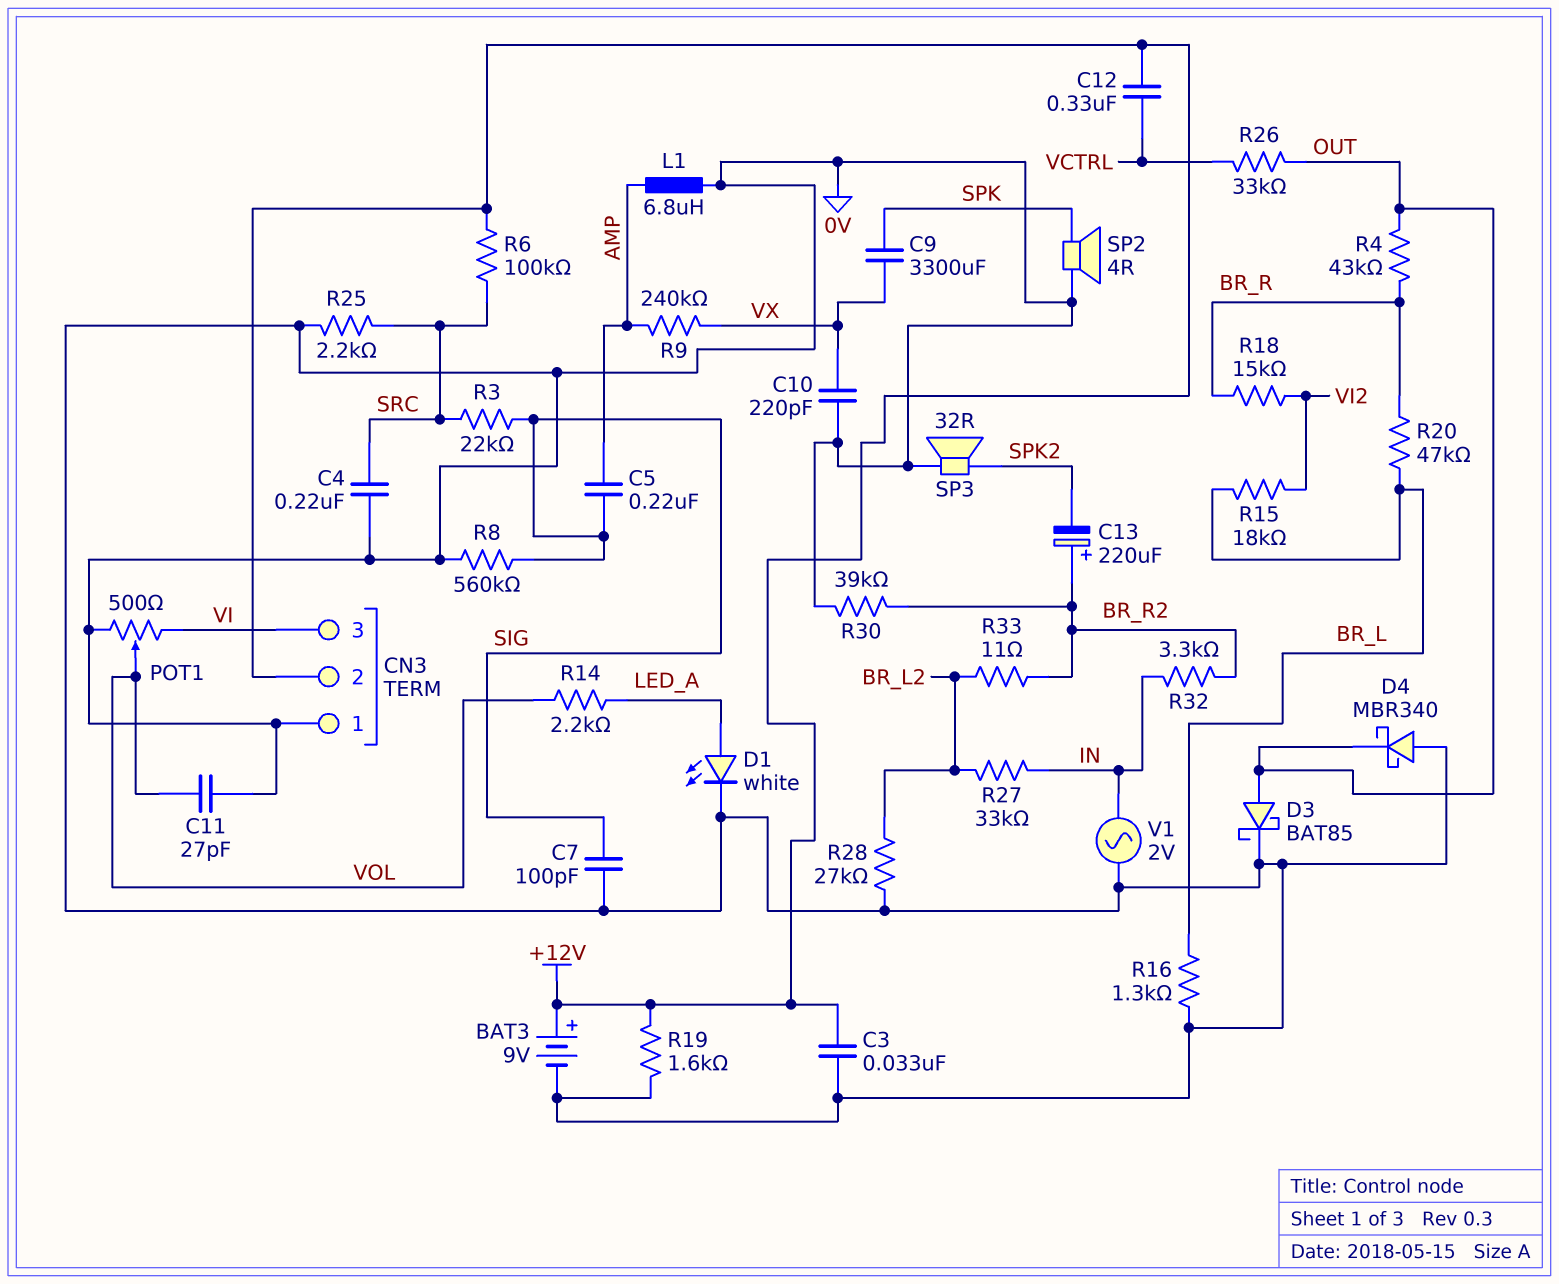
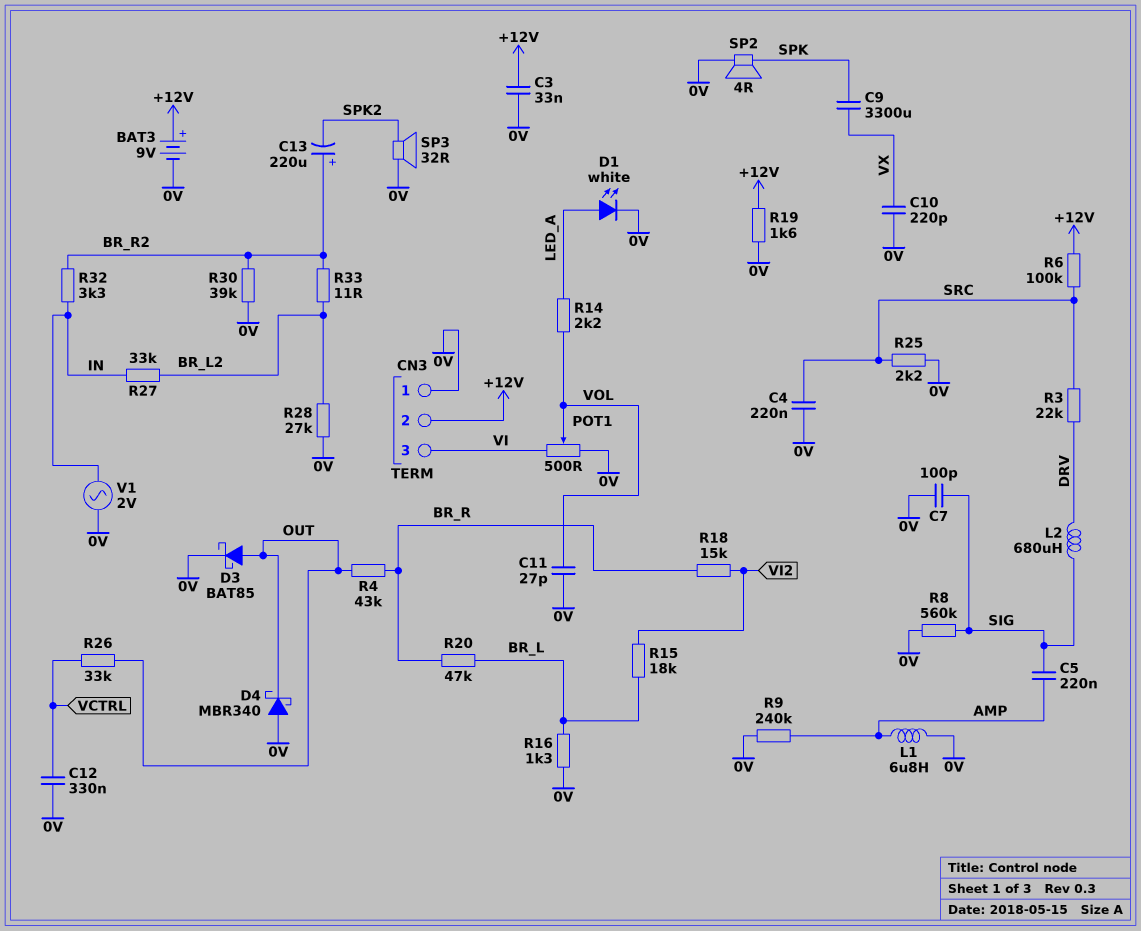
C12: 330nF (+12V, VCTRL) -> 330nF (0V, VCTRL)
L2: none -> 680uH (DRV, SIG)
R3: 22k (SIG, SRC) -> 22k (DRV, SRC)
R9: 240k (AMP, VX) -> 240k (0V, AMP)

